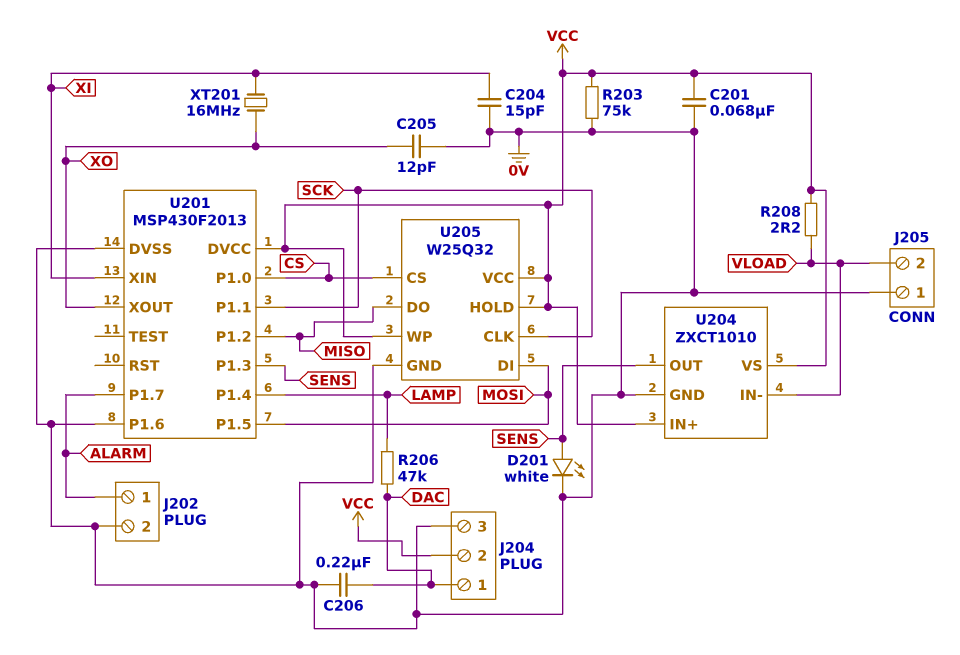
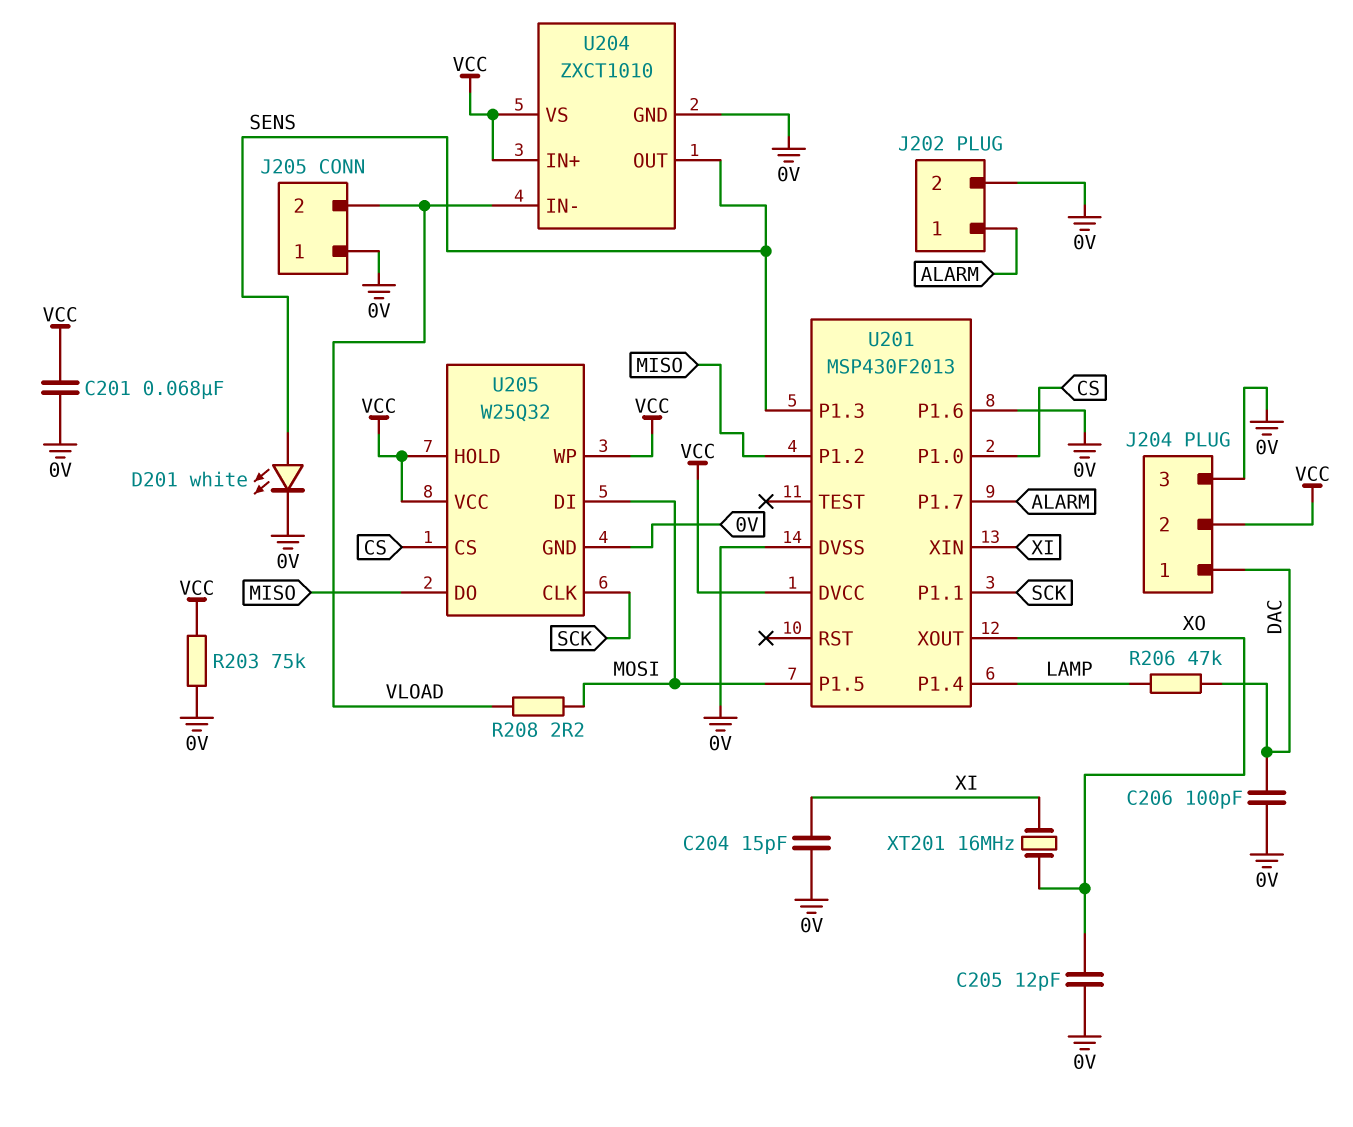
C206: 220nF (0V, DAC) -> 100pF (0V, DAC)
R208: 2.2 (VCC, VLOAD) -> 2.2 (MOSI, VLOAD)

